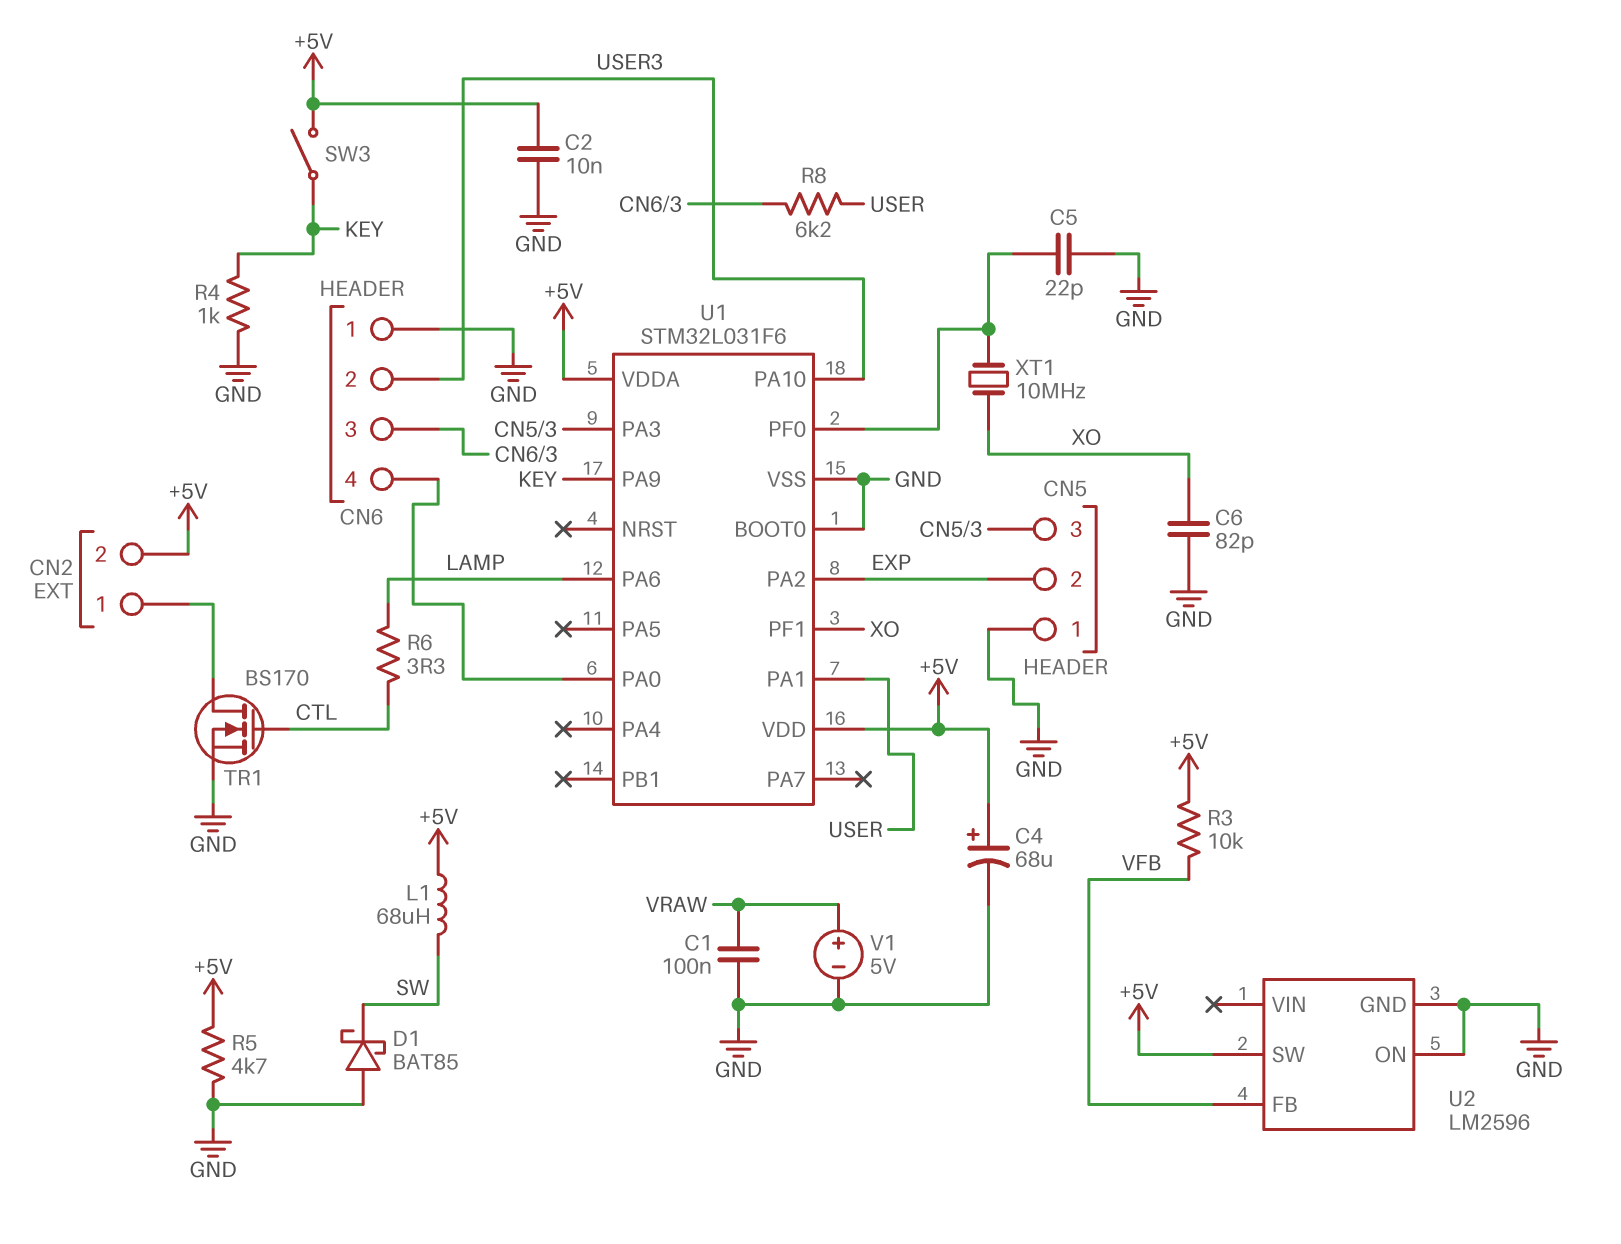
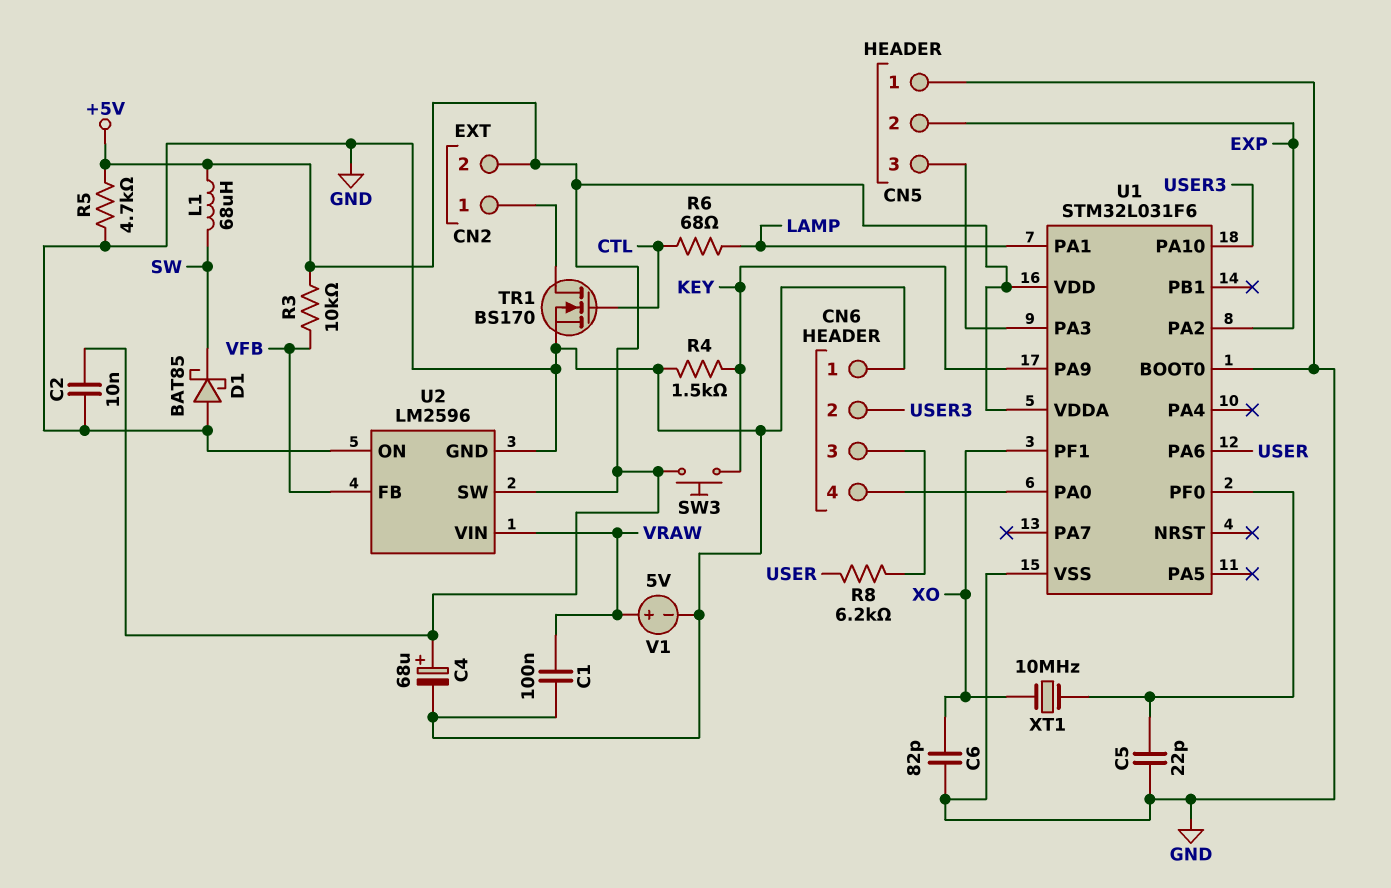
R4: 1k (GND, KEY) -> 1.5k (GND, KEY)
R6: 3.3 (CTL, LAMP) -> 68 (CTL, LAMP)
SW3: switch (+5V, KEY) -> button (+5V, KEY)
U1 pin PA1: USER -> LAMP
U1 pin PA6: LAMP -> USER
U2 pin VIN: none -> VRAW

